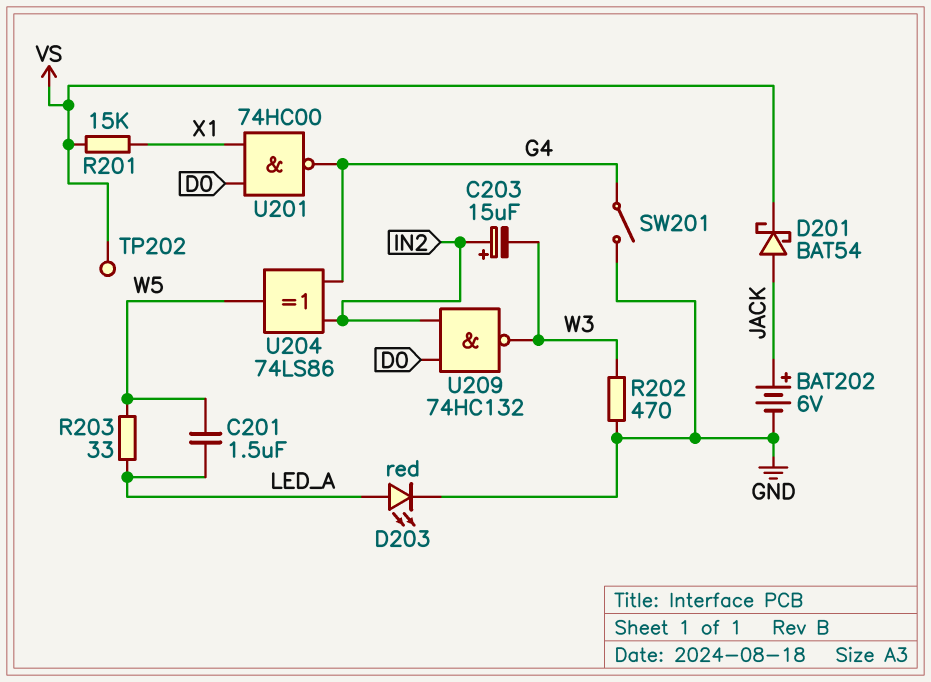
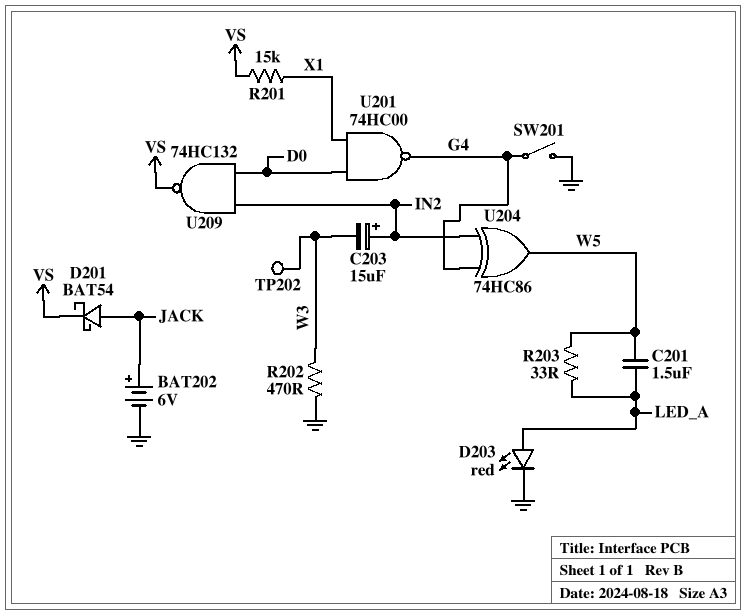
TP202: test point (VS) -> test point (W3)
U204: XOR 74LS86 (in G4, in IN2, out W5) -> XOR 74HC86 (in G4, in IN2, out W5)
U209: NAND 74HC132 (in D0, in IN2, out W3) -> NAND 74HC132 (in D0, in IN2, out VS)

